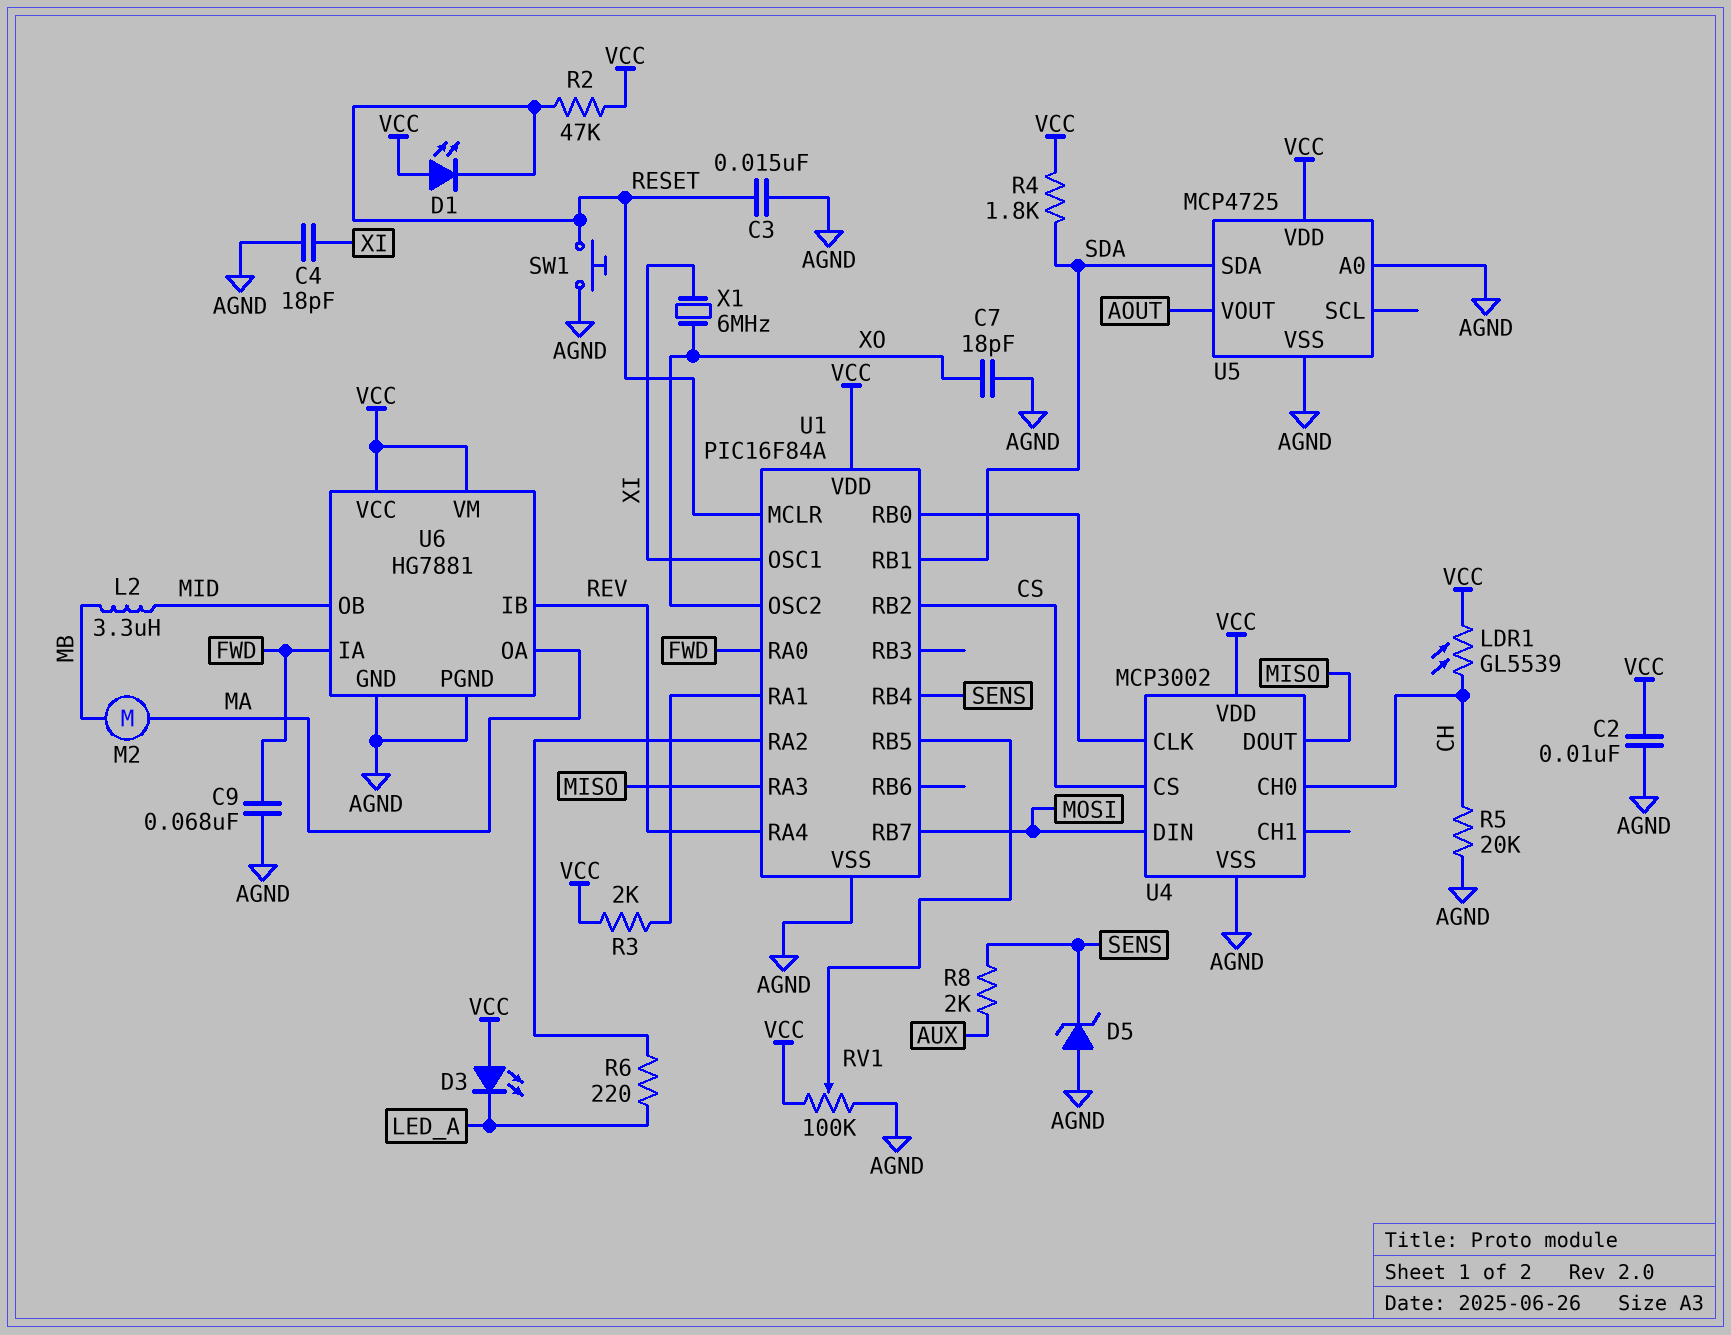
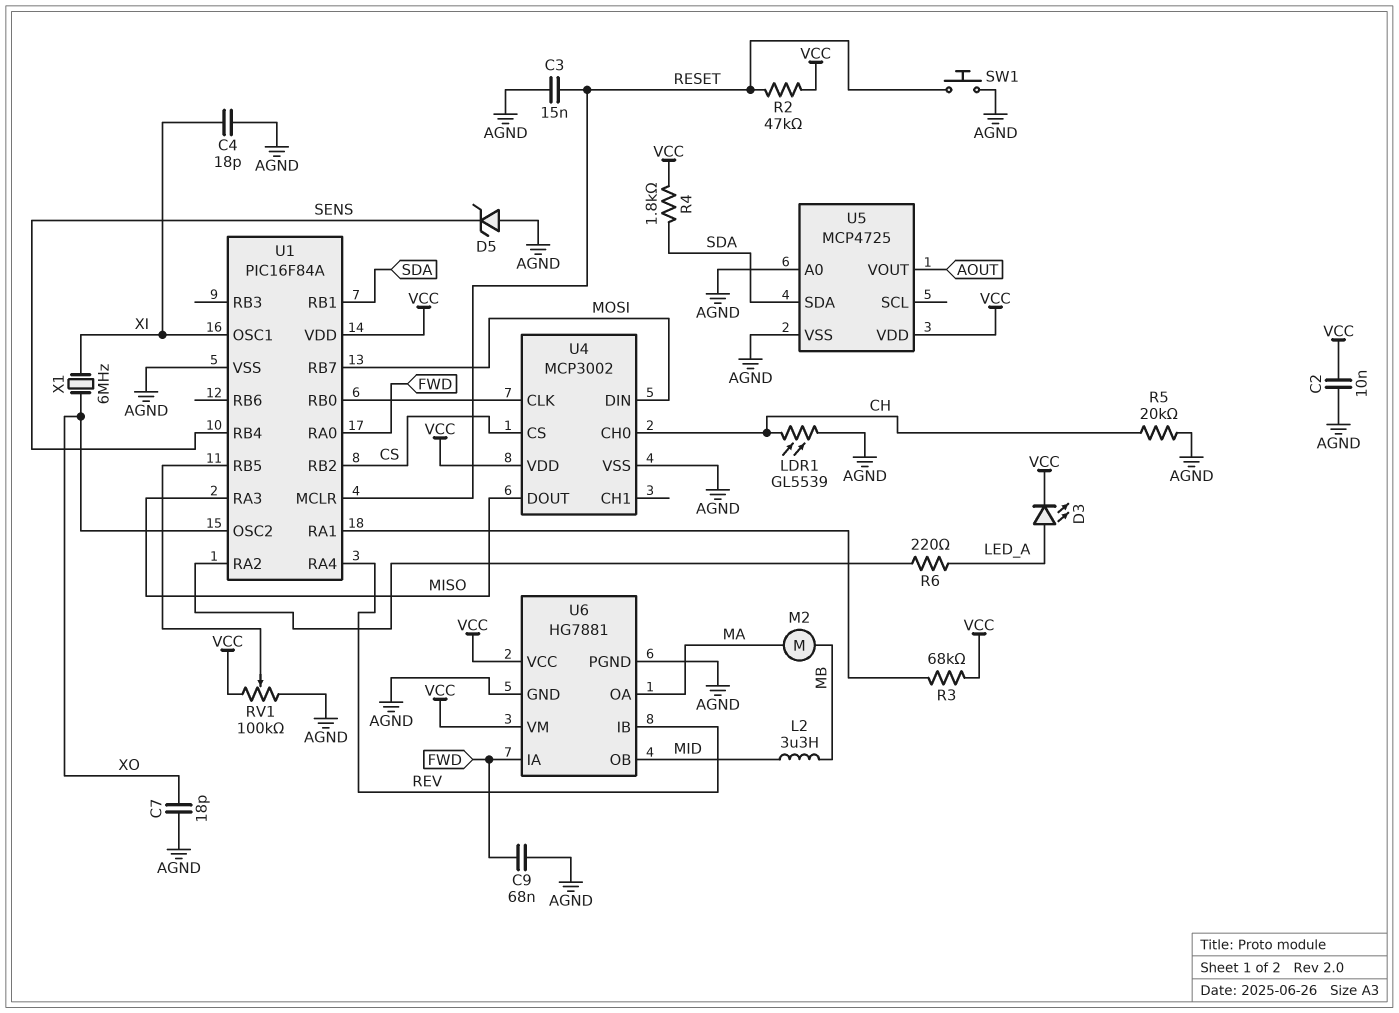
D1: LED (A VCC, K RESET) -> none
D3: LED (A VCC, K LED_A) -> LED (A LED_A, K VCC)
LDR1: GL5539 (CH, VCC) -> GL5539 (AGND, CH)
R3: 2k (U1/RA1, VCC) -> 68k (U1/RA1, VCC)
R8: 2k (AUX, SENS) -> none

